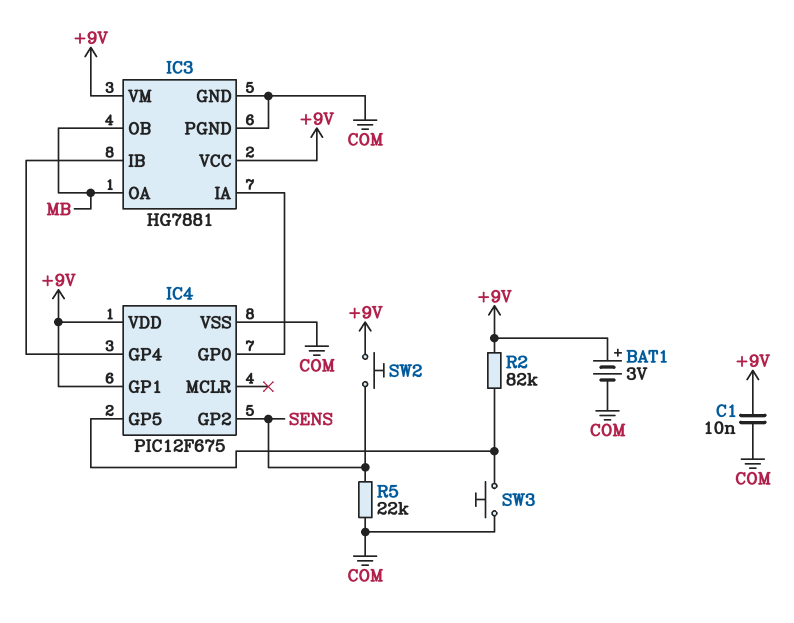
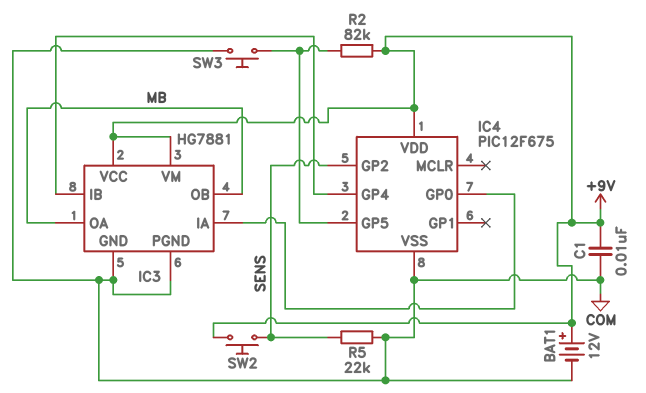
BAT1: 3V (plus +9V, minus COM) -> 12V (plus +9V, minus COM)
IC4 pin GP1: +9V -> none

